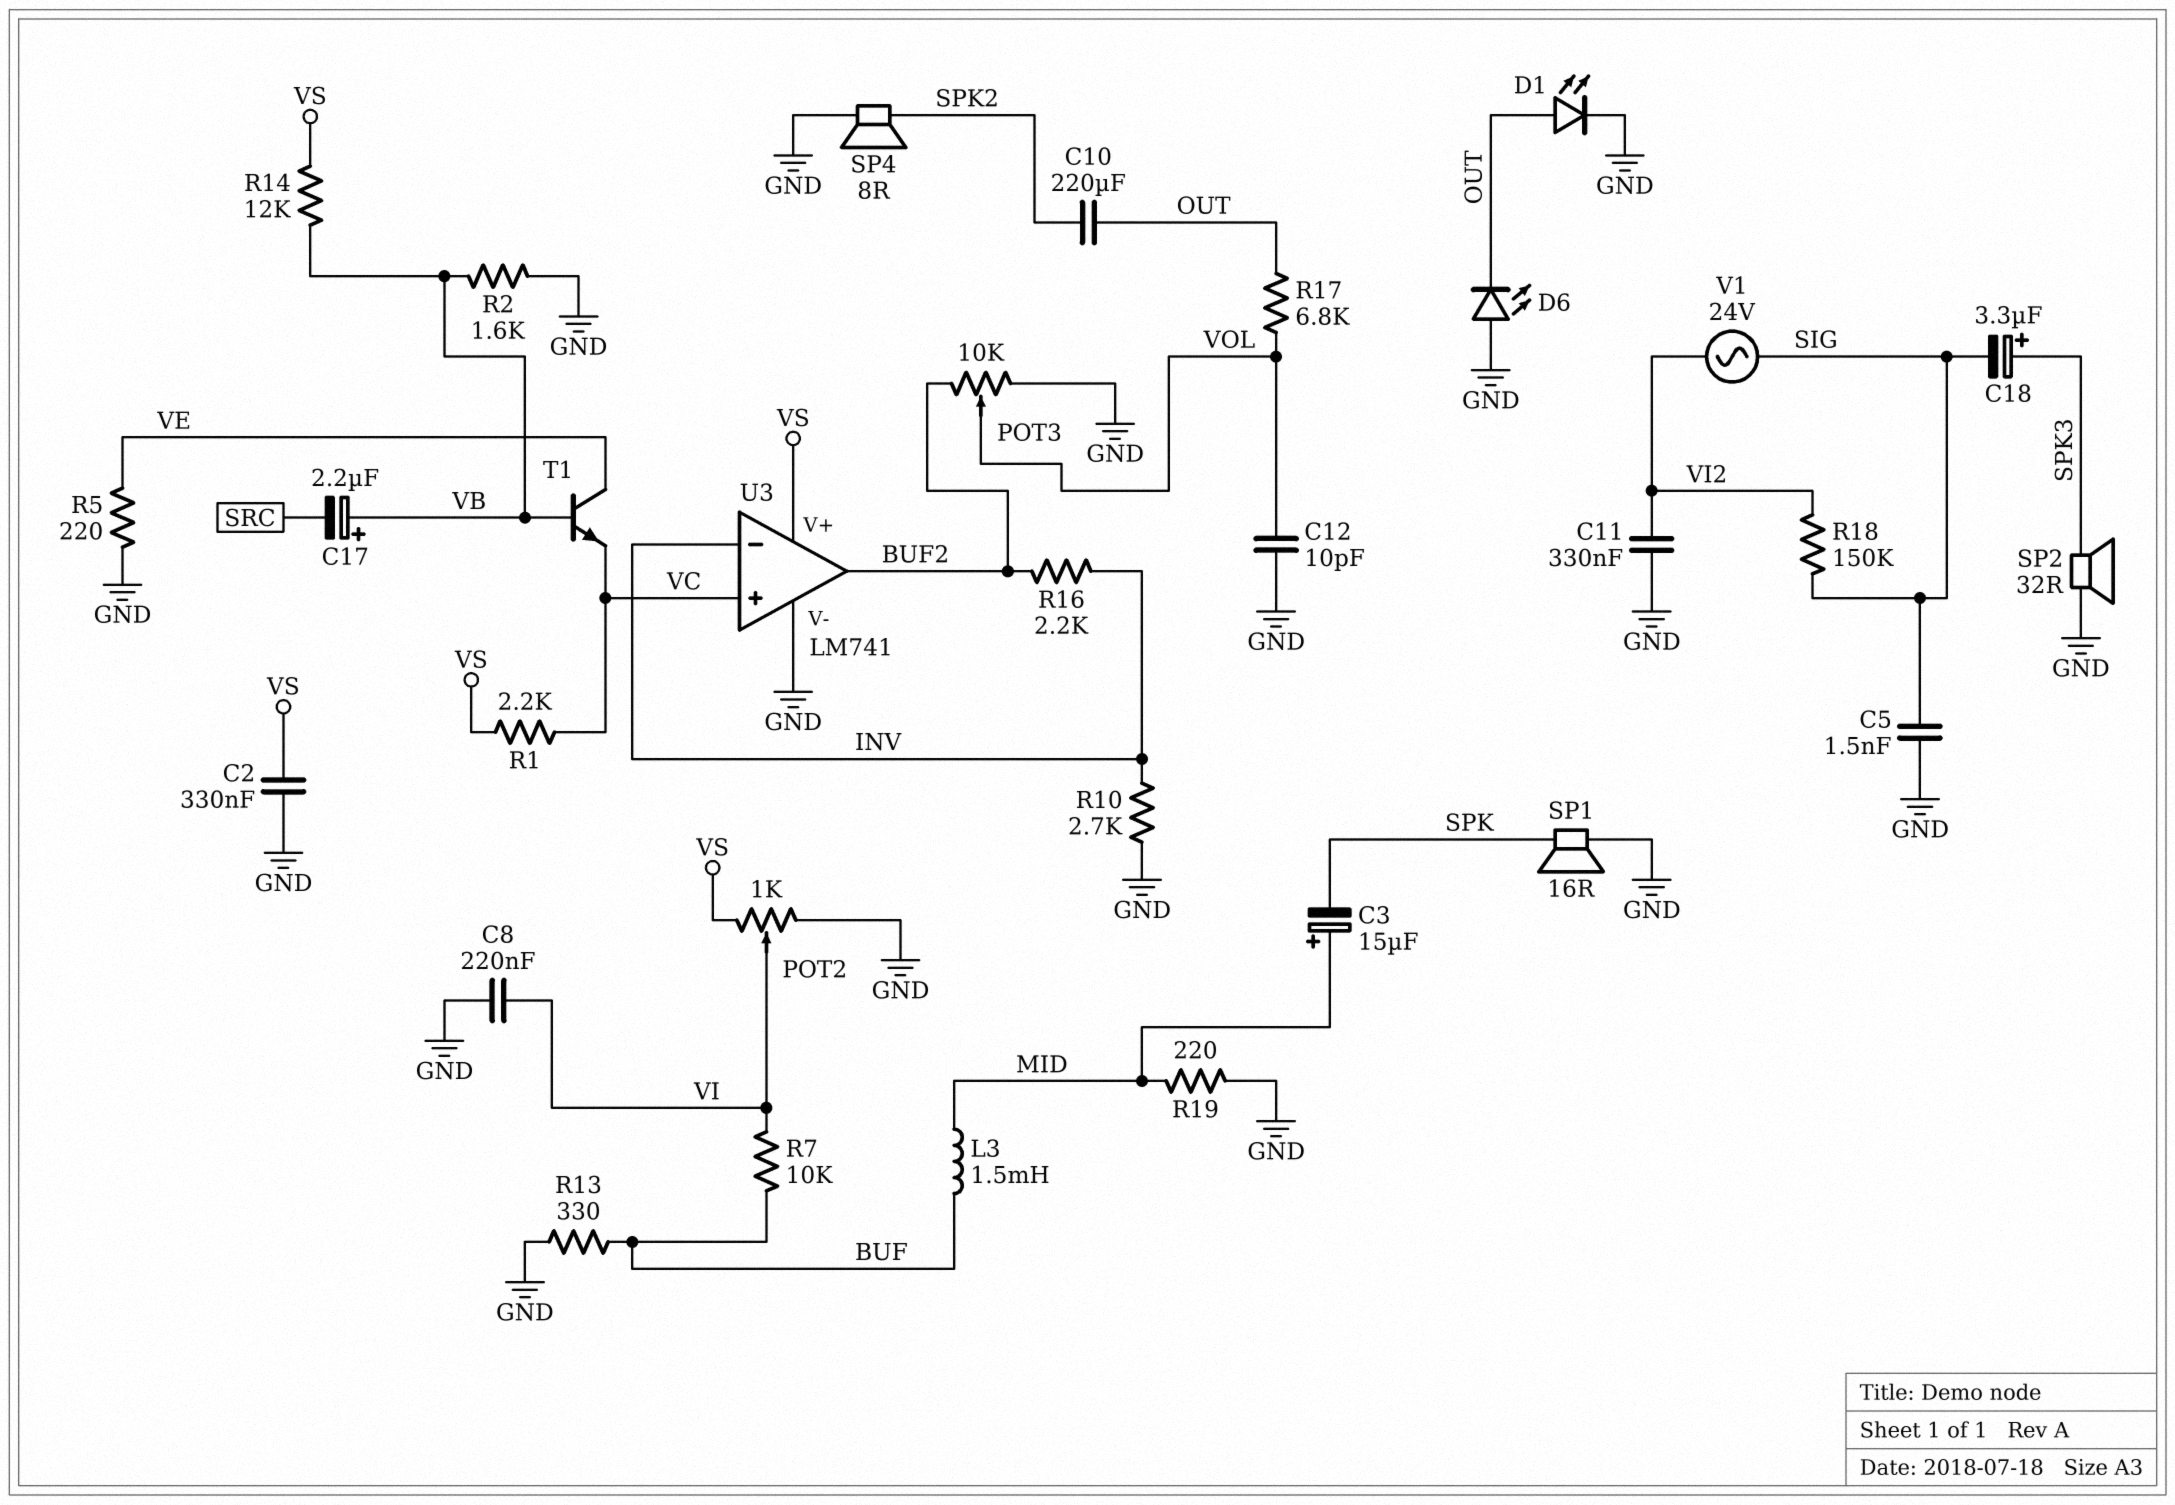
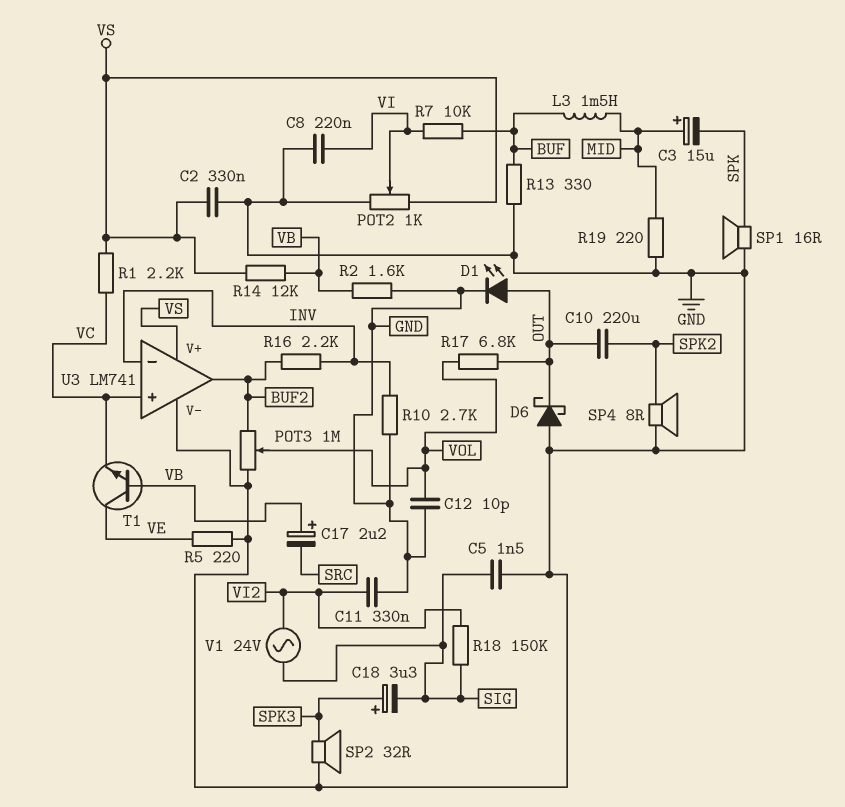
D6: LED (A GND, K OUT) -> schottky (A GND, K OUT)
POT3: 10k (BUF2, GND, wiper VOL) -> 1M (BUF2, GND, wiper VOL)

